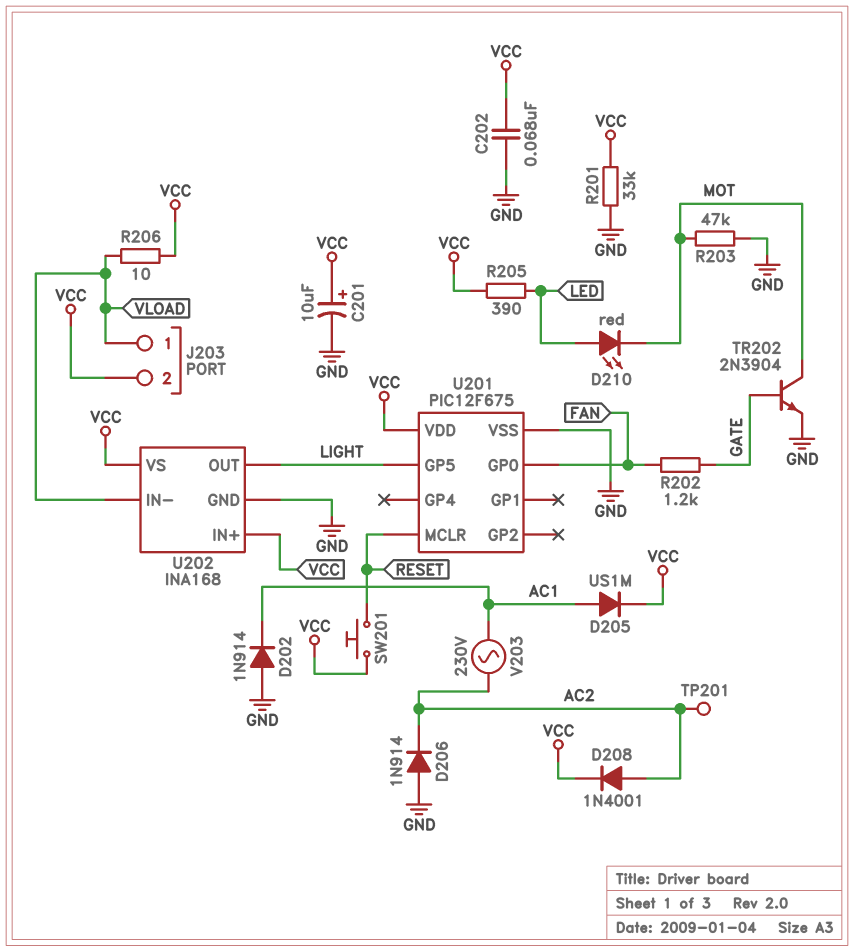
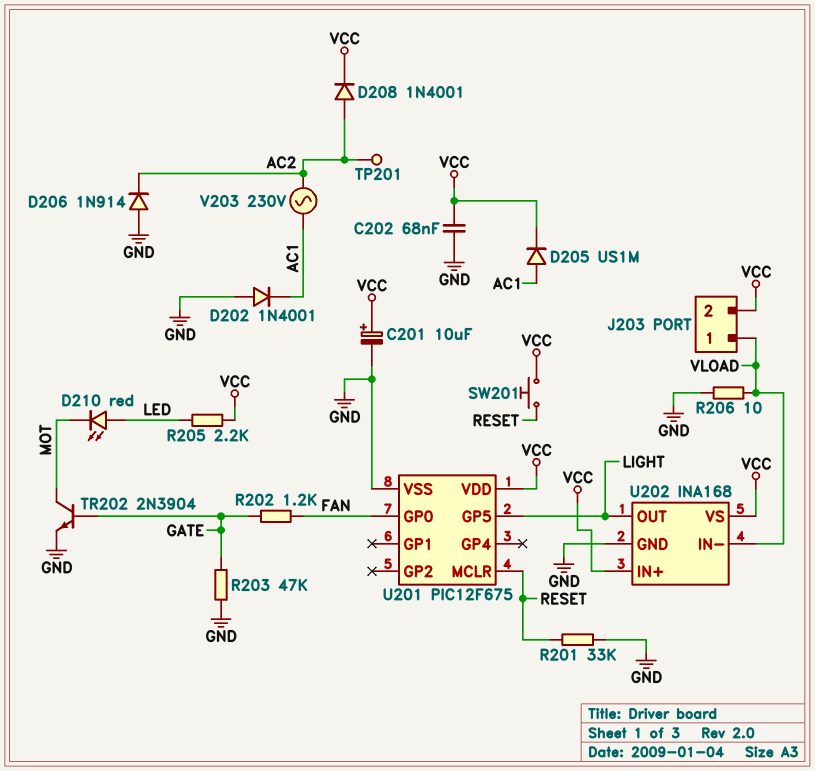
D202: diode 1N914 (A GND, K AC1) -> diode 1N4001 (A GND, K AC1)
R201: 33k (GND, VCC) -> 33k (GND, RESET)
R203: 47k (GND, MOT) -> 47k (GATE, GND)
R205: 390 (LED, VCC) -> 2.2k (LED, VCC)
R206: 10 (VCC, VLOAD) -> 10 (GND, VLOAD)

